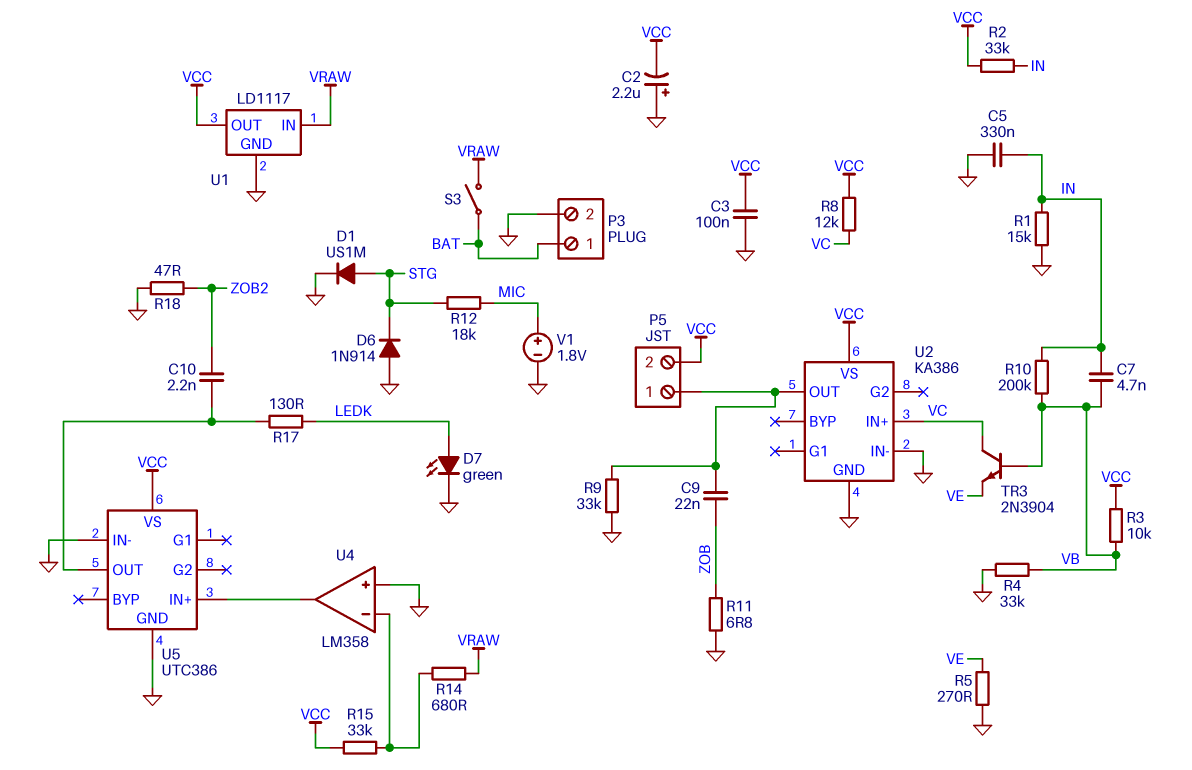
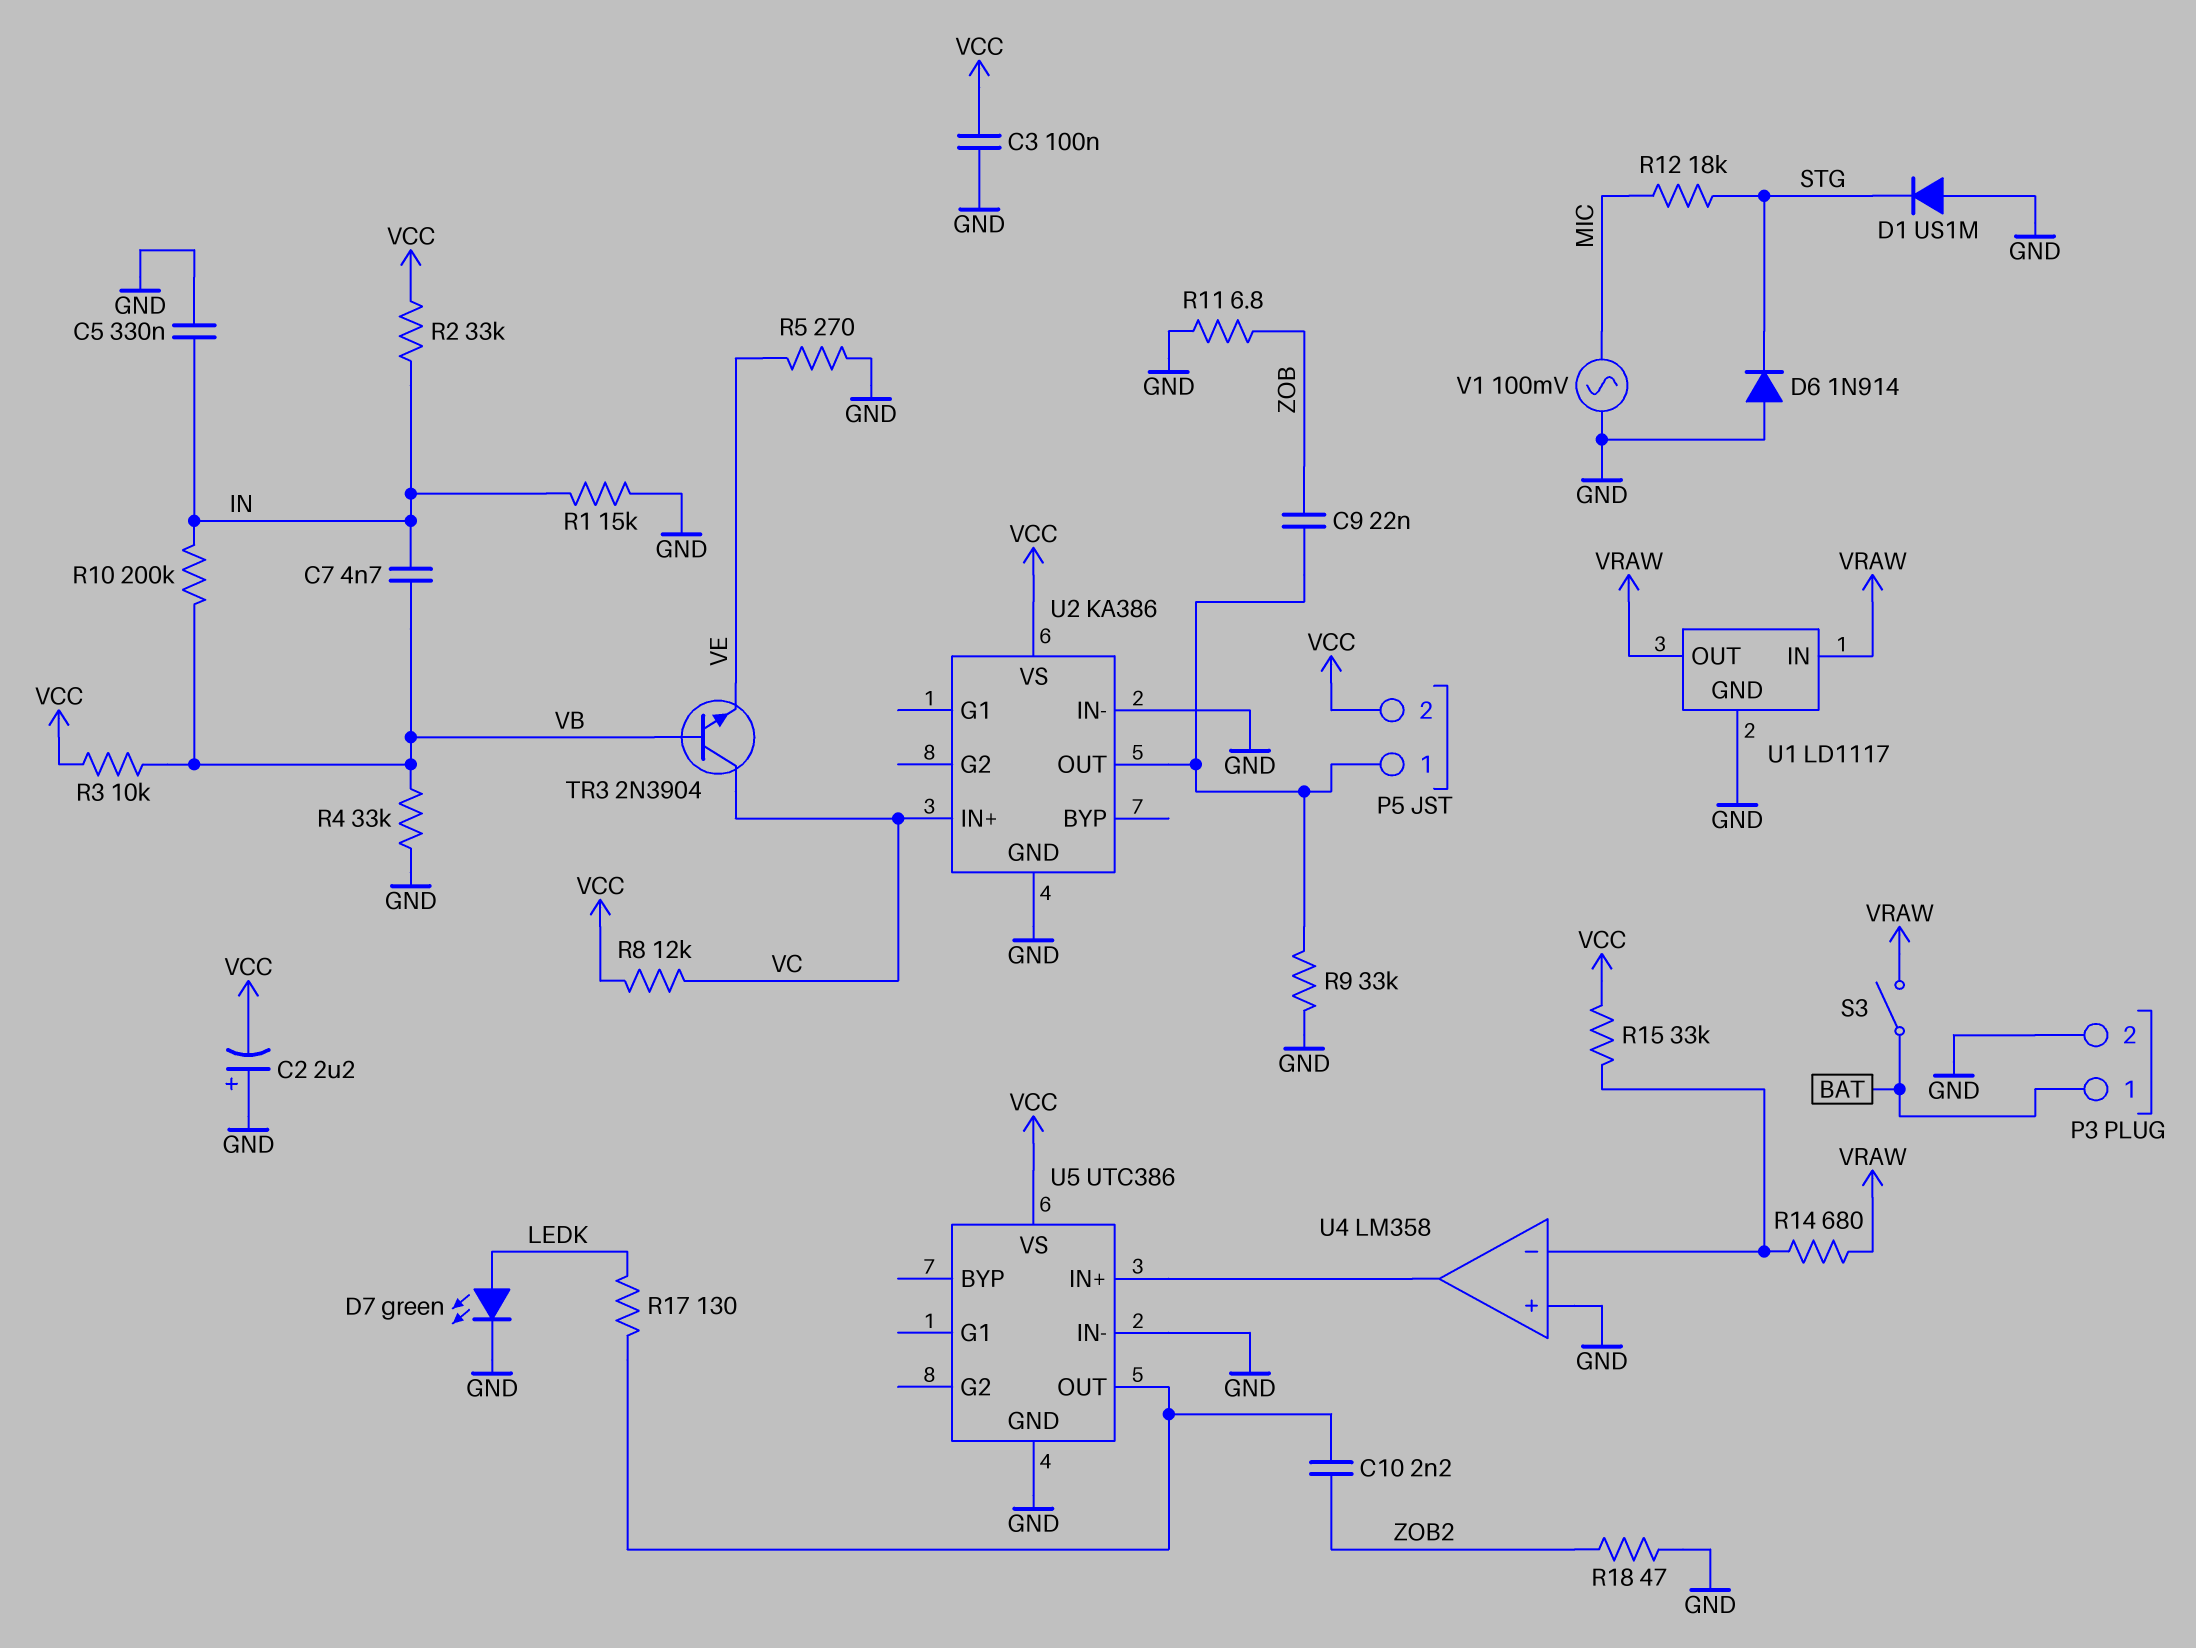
D1: diode US1M (A STG, K GND) -> diode US1M (A GND, K STG)
U1 pin OUT: VCC -> VRAW
V1: 1.8V (plus MIC, minus GND) -> AC 100mV (GND, MIC)

